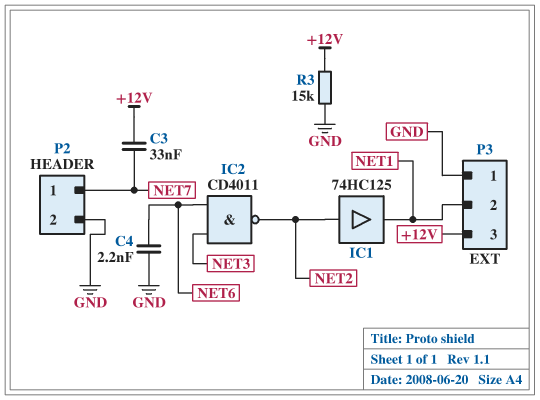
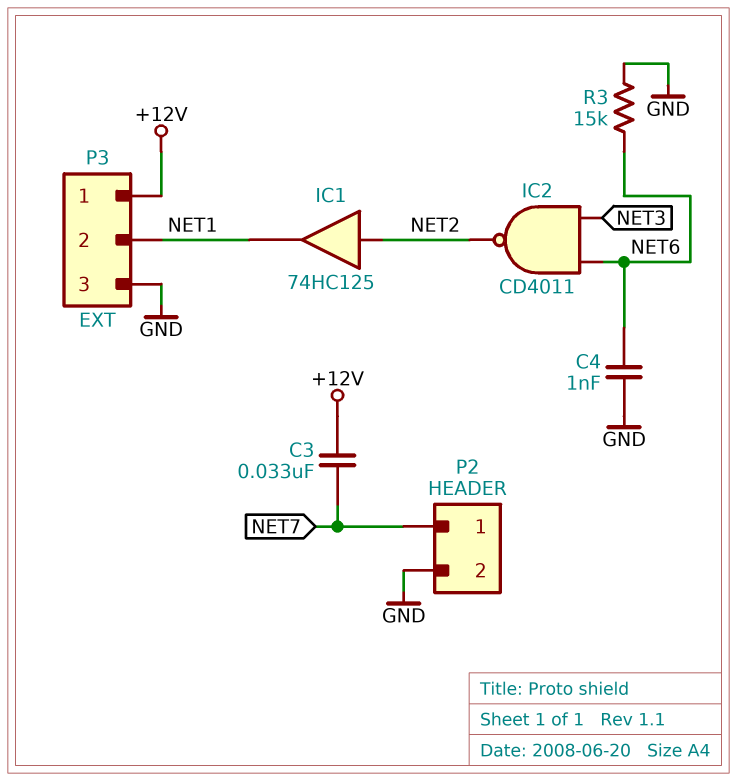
C4: 2.2nF (GND, NET6) -> 1nF (GND, NET6)
P3 pin 1: GND -> +12V
P3 pin 3: +12V -> GND
R3: 15k (+12V, GND) -> 15k (GND, NET6)

